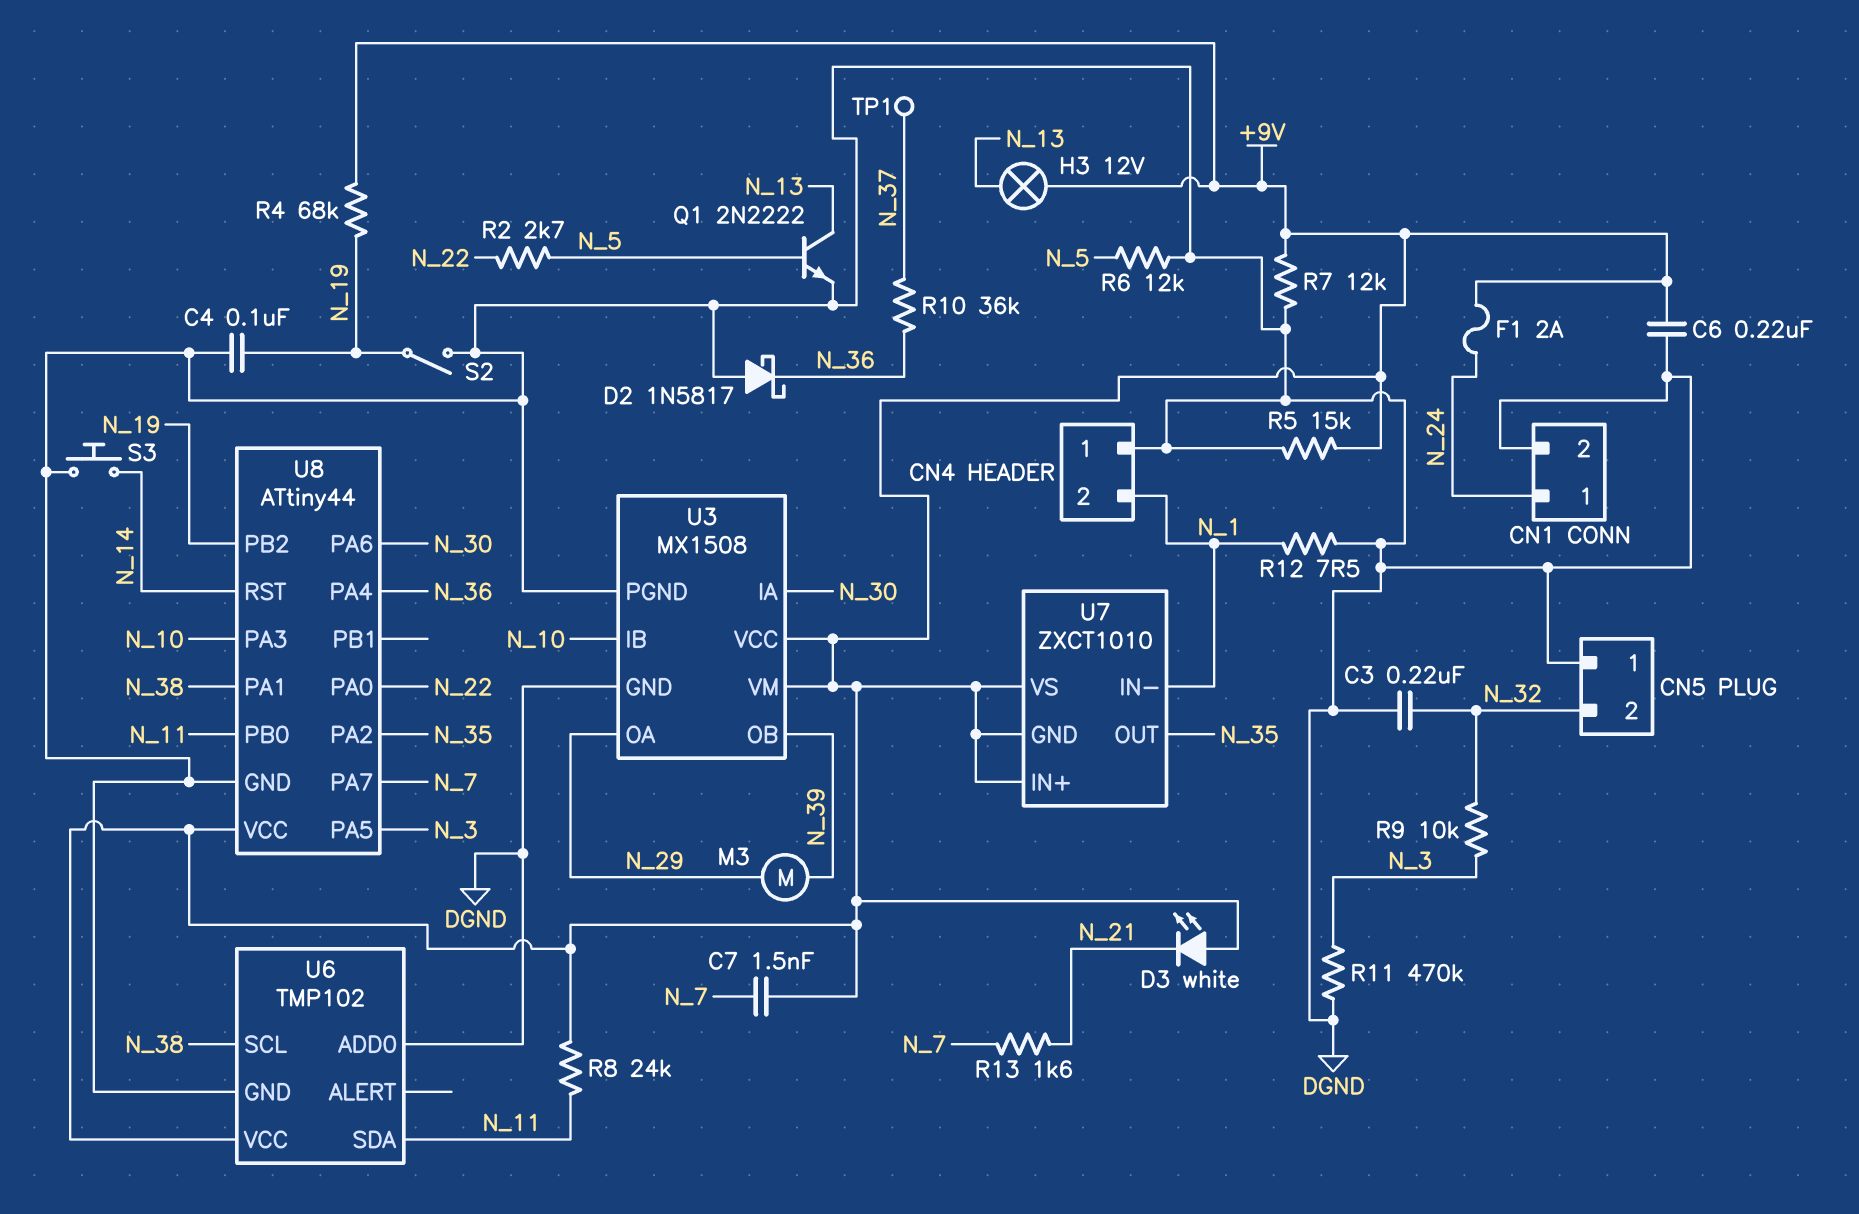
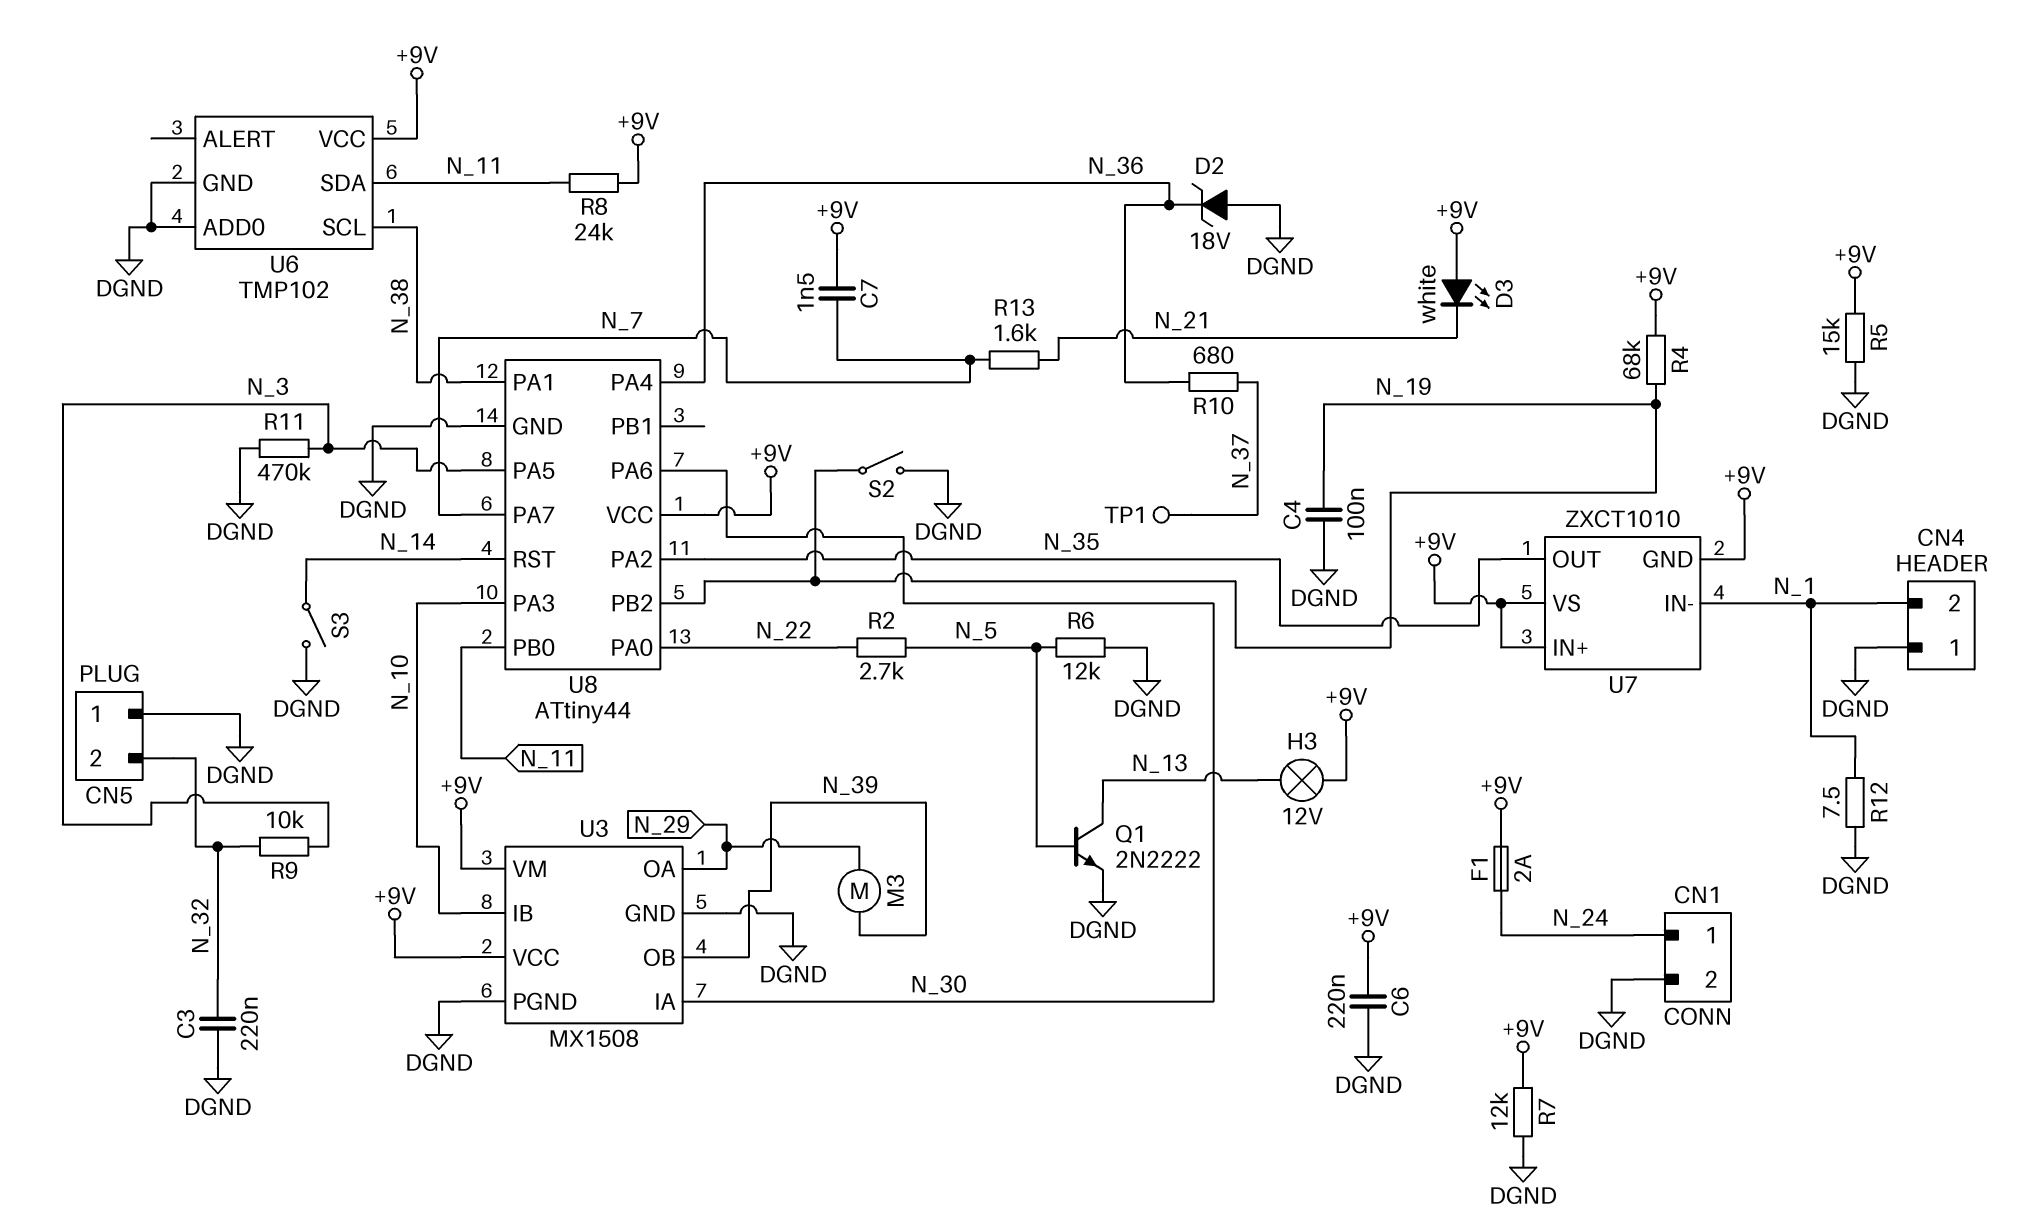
D2: schottky 1N5817 (A DGND, K N_36) -> zener 18V (A DGND, K N_36)
R10: 36k (N_36, N_37) -> 680 (N_36, N_37)
S3: button (DGND, N_14) -> switch (DGND, N_14)

